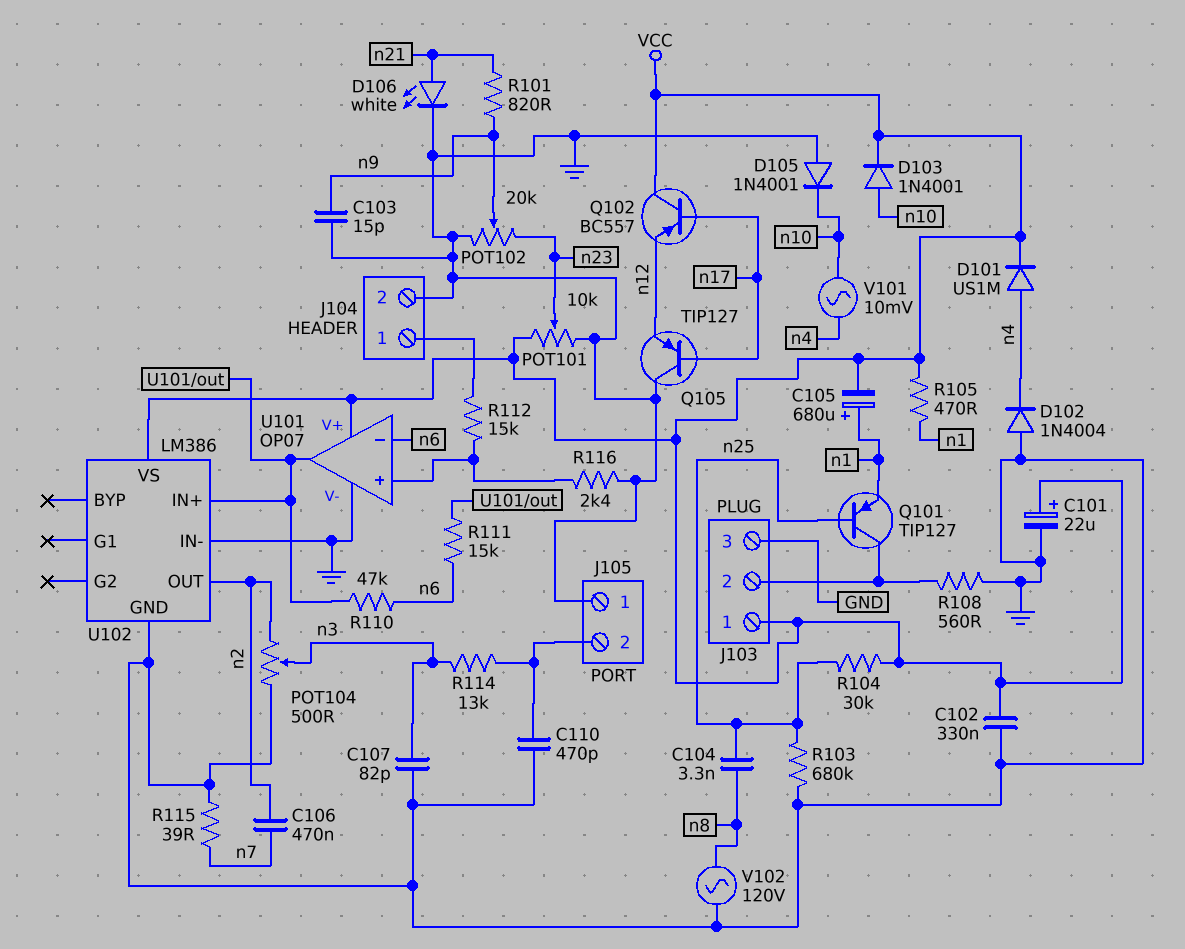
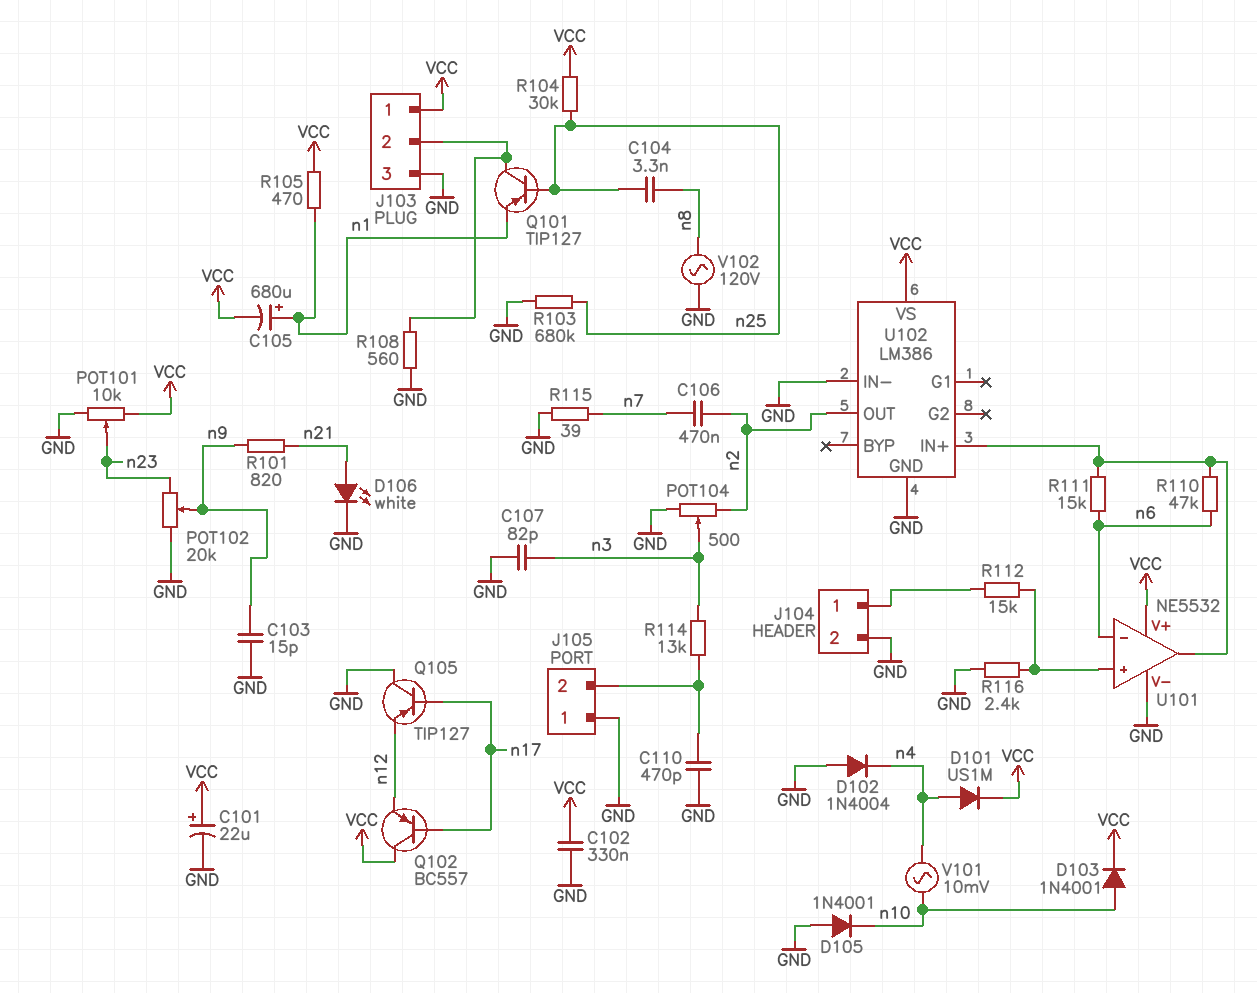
U101: OP07 -> NE5532

